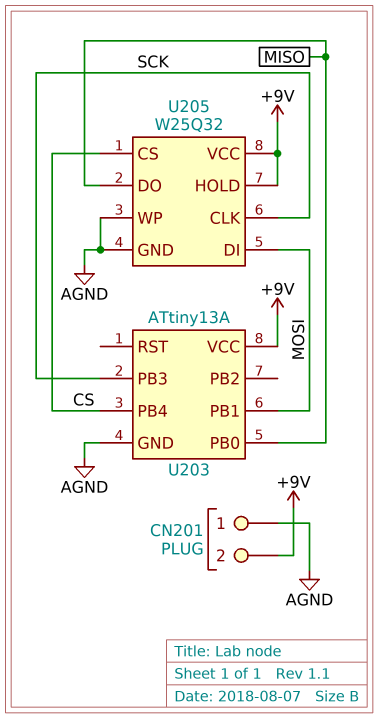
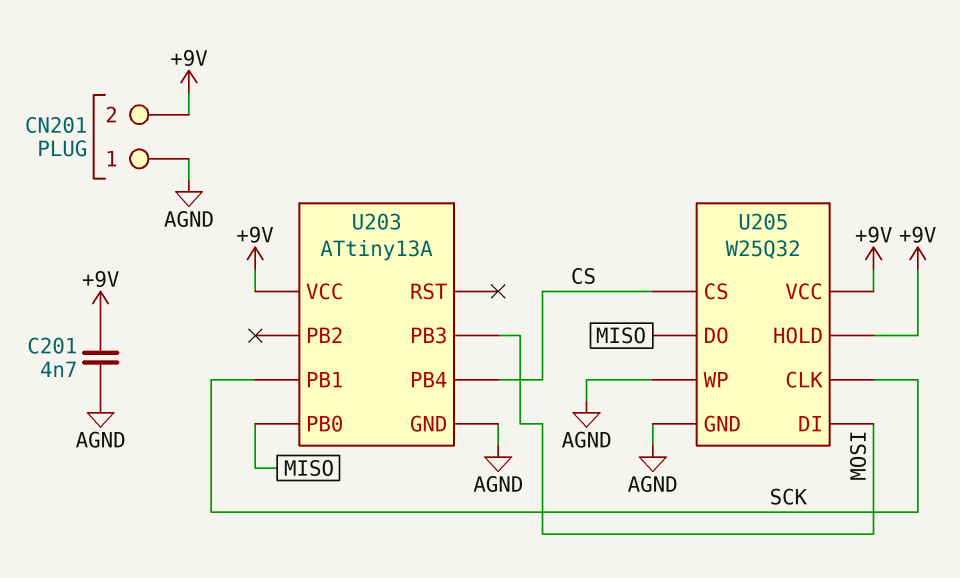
C201: none -> 4.7nF (+9V, AGND)
U203 pin PB1: MOSI -> SCK
U203 pin PB3: SCK -> MOSI

